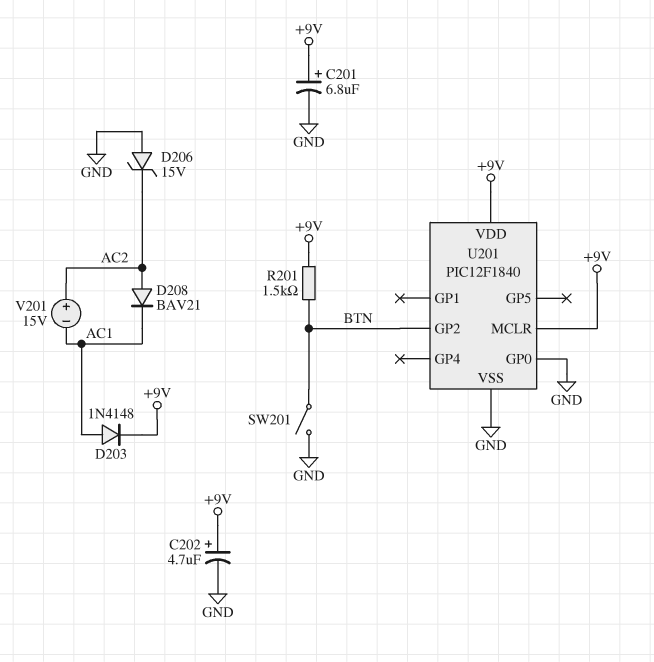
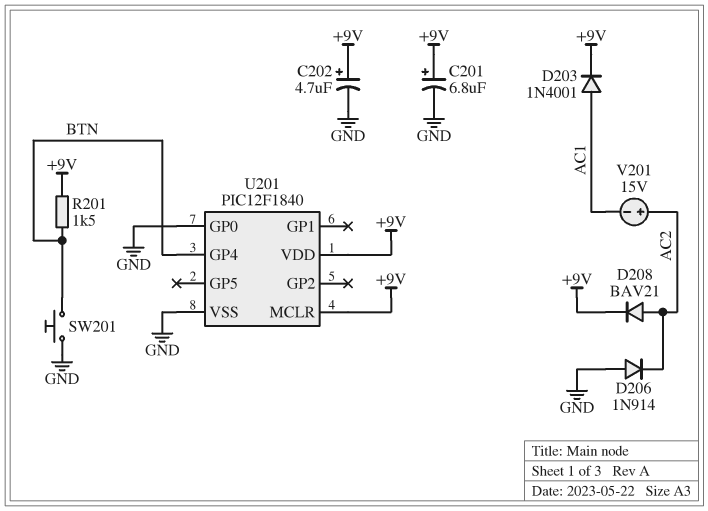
D203: diode 1N4148 (A AC1, K +9V) -> diode 1N4001 (A AC1, K +9V)
D206: zener 15V (A GND, K AC2) -> diode 1N914 (A GND, K AC2)
D208: diode BAV21 (A AC2, K AC1) -> diode BAV21 (A AC2, K +9V)
SW201: switch (BTN, GND) -> button (BTN, GND)
U201 pin GP2: BTN -> none
U201 pin GP4: none -> BTN

